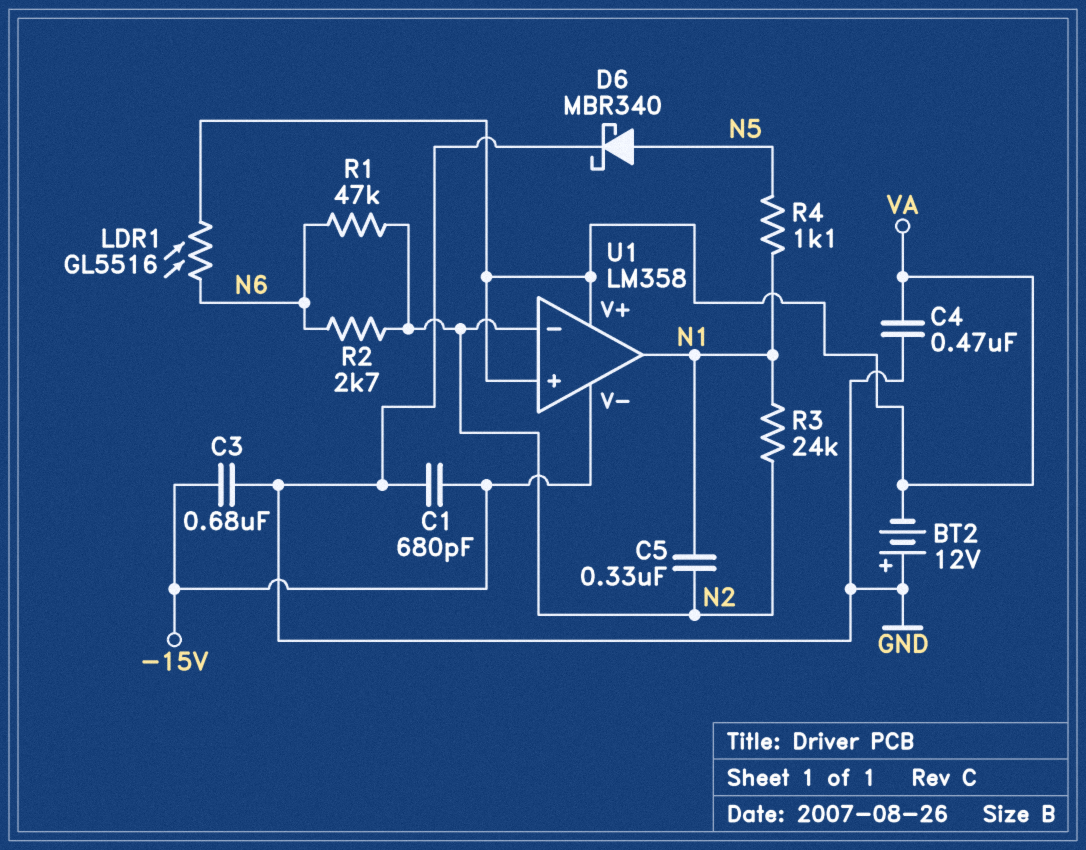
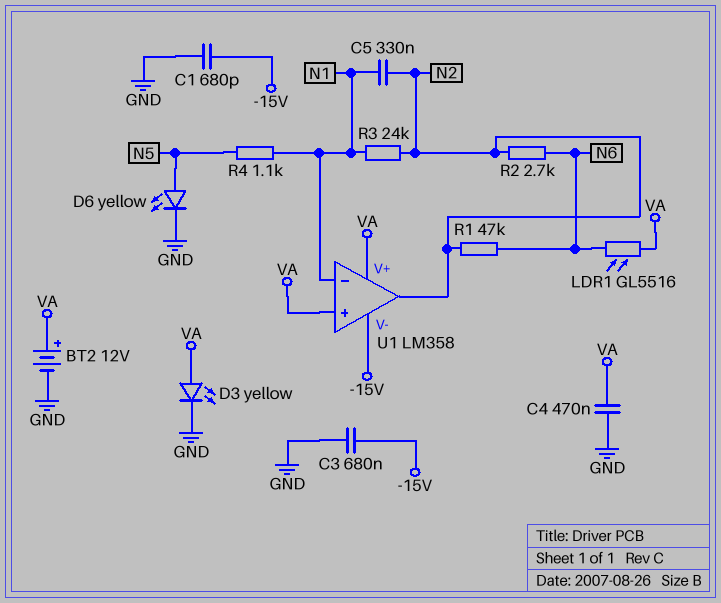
BT2: 12V (plus GND, minus VA) -> 12V (plus VA, minus GND)
D3: none -> LED yellow (A VA, K GND)
D6: schottky MBR340 (A N5, K GND) -> LED yellow (A N5, K GND)
U1 pin in-: N2 -> N1
U1 pin out: N1 -> N2

